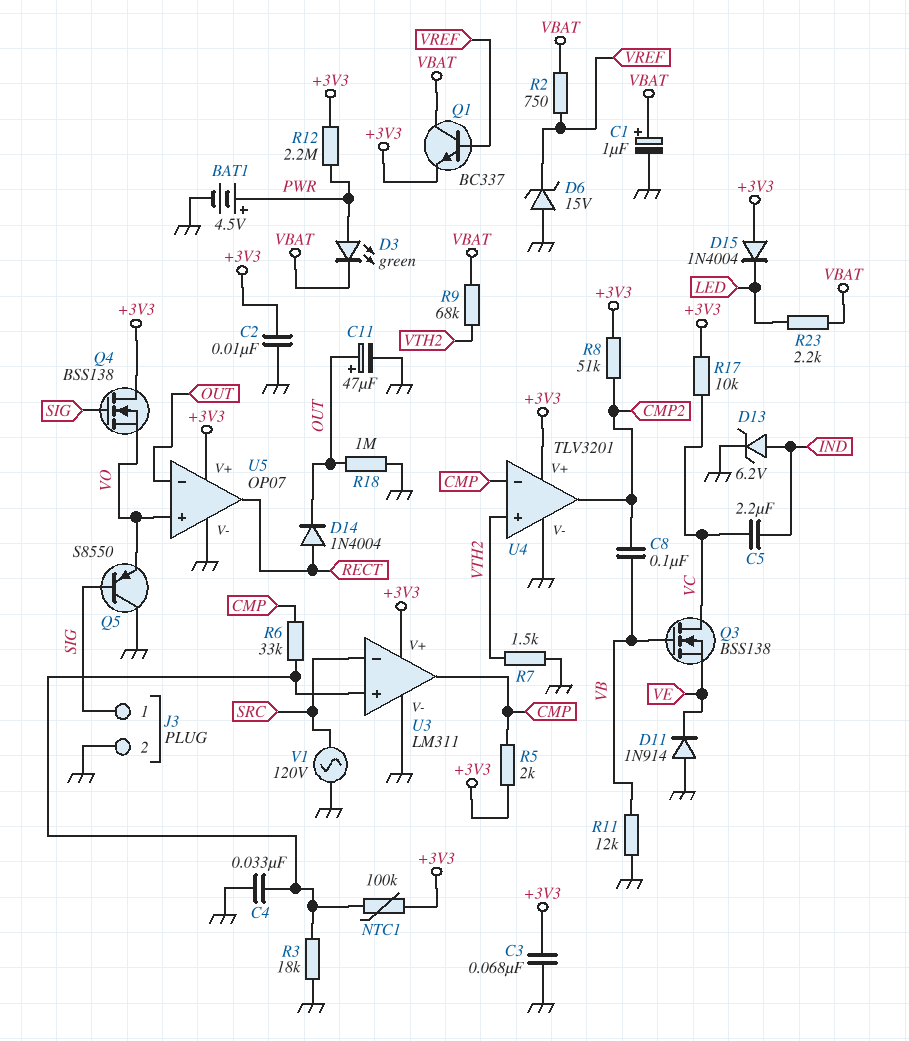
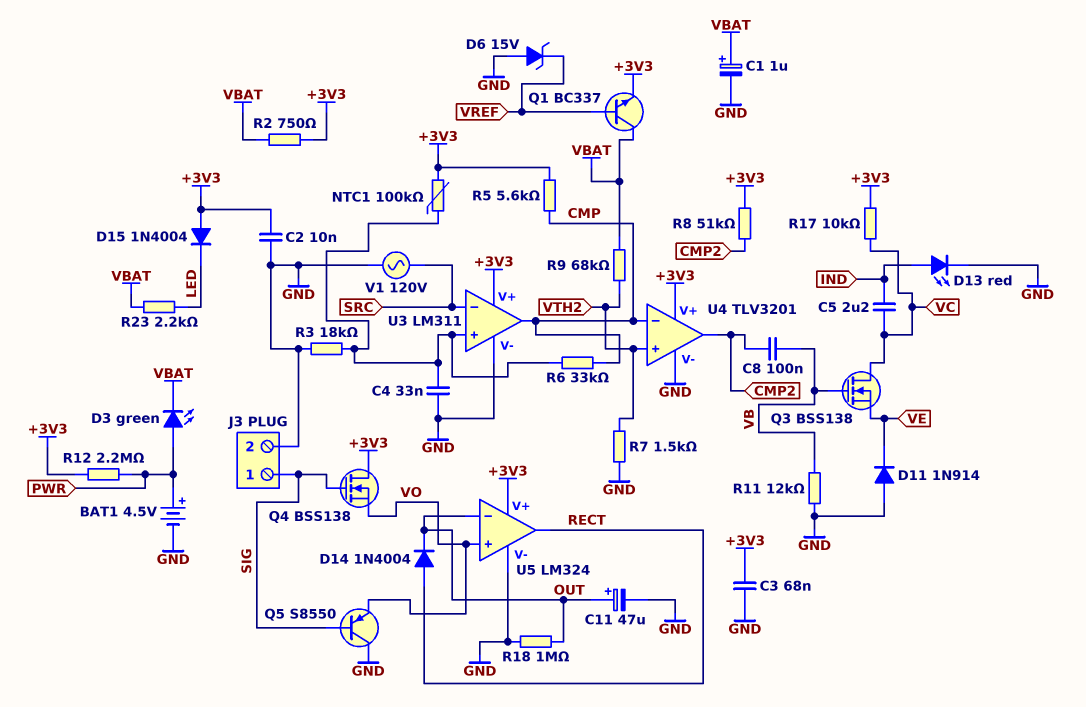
D13: zener 6.2V (A IND, K GND) -> LED red (A IND, K GND)
R2: 750 (VBAT, VREF) -> 750 (+3V3, VBAT)
R5: 2k (+3V3, CMP) -> 5.6k (+3V3, CMP)
U5: OP07 -> LM324

